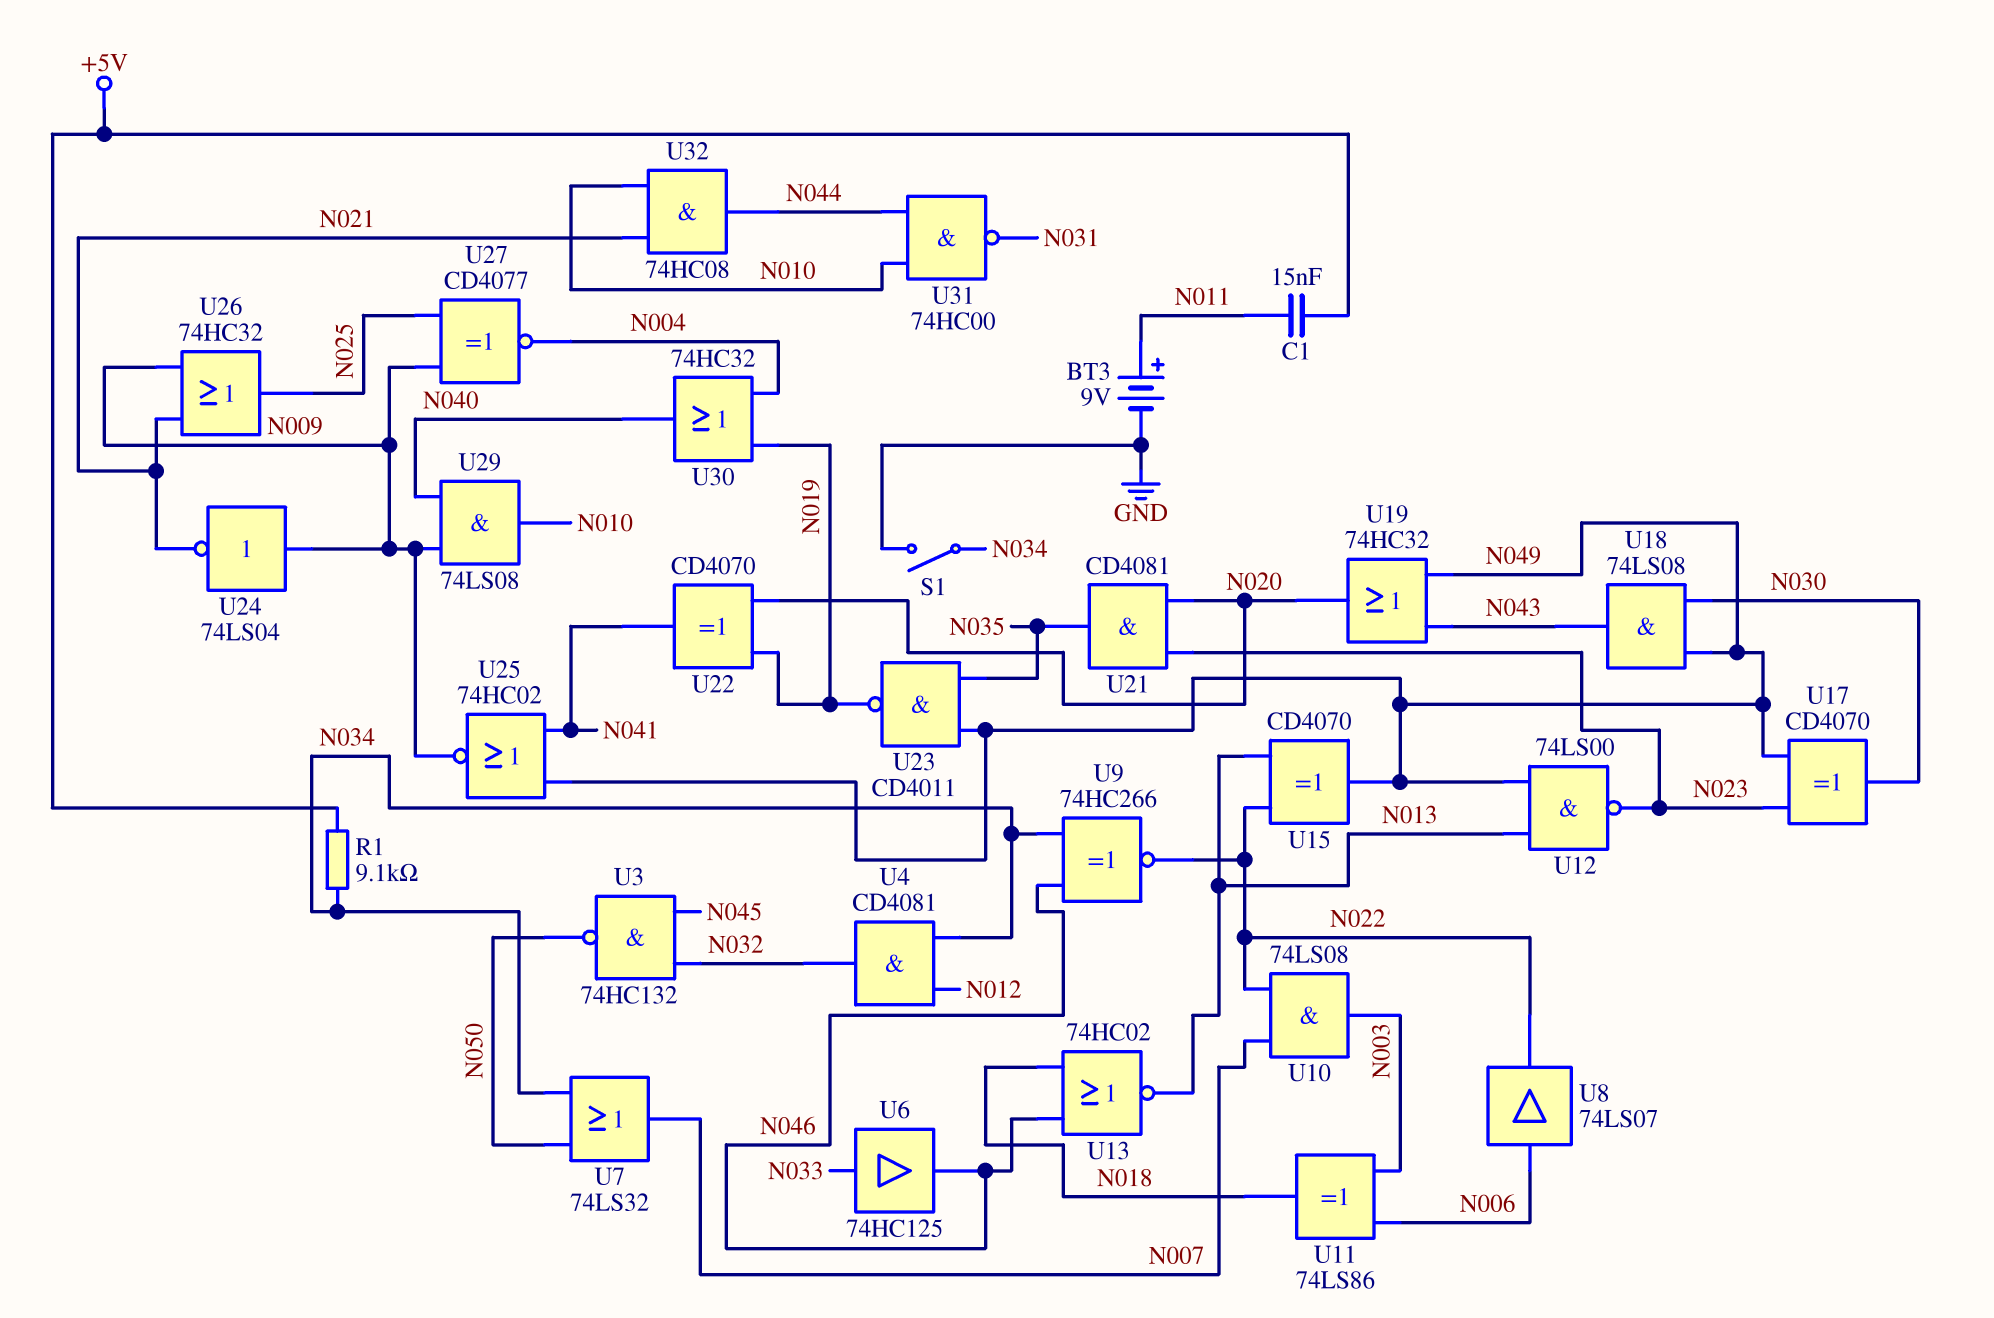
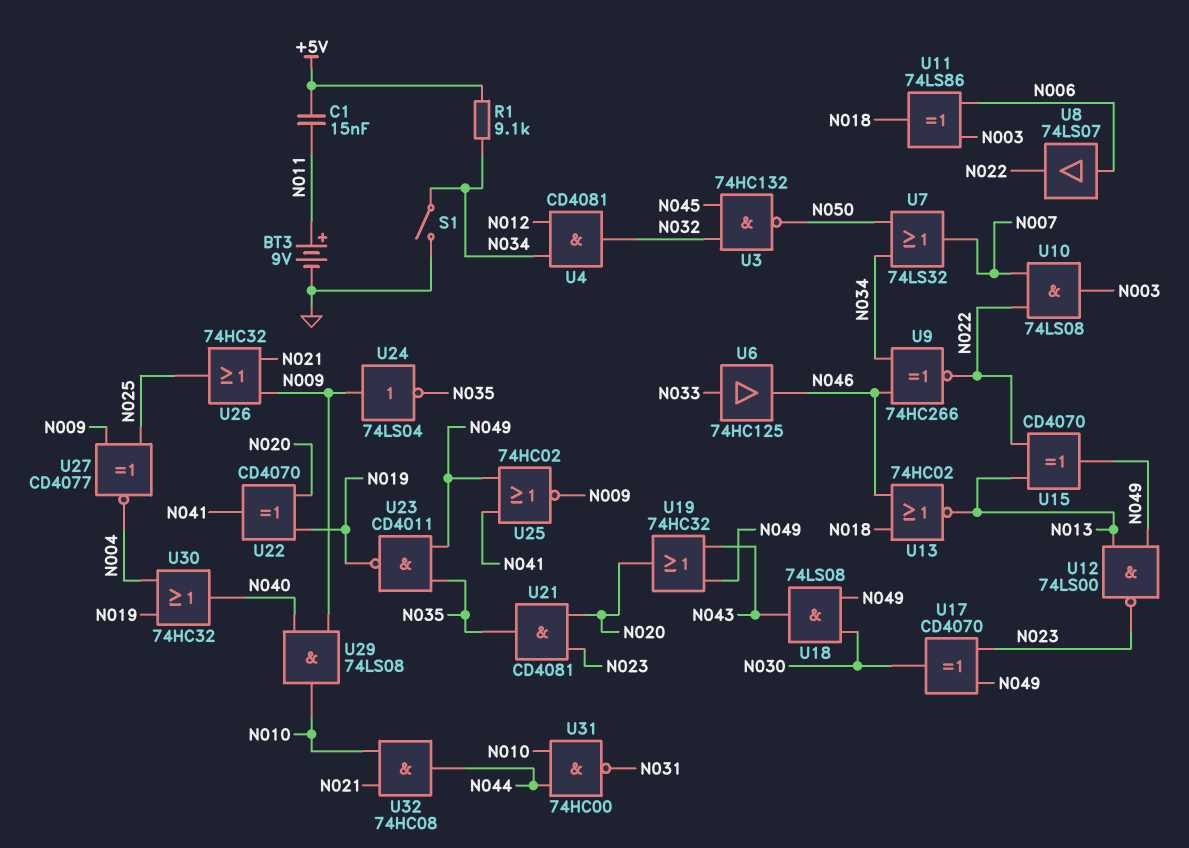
U24: NOT 74LS04 (in N009, out N021) -> NOT 74LS04 (in N009, out N035)

